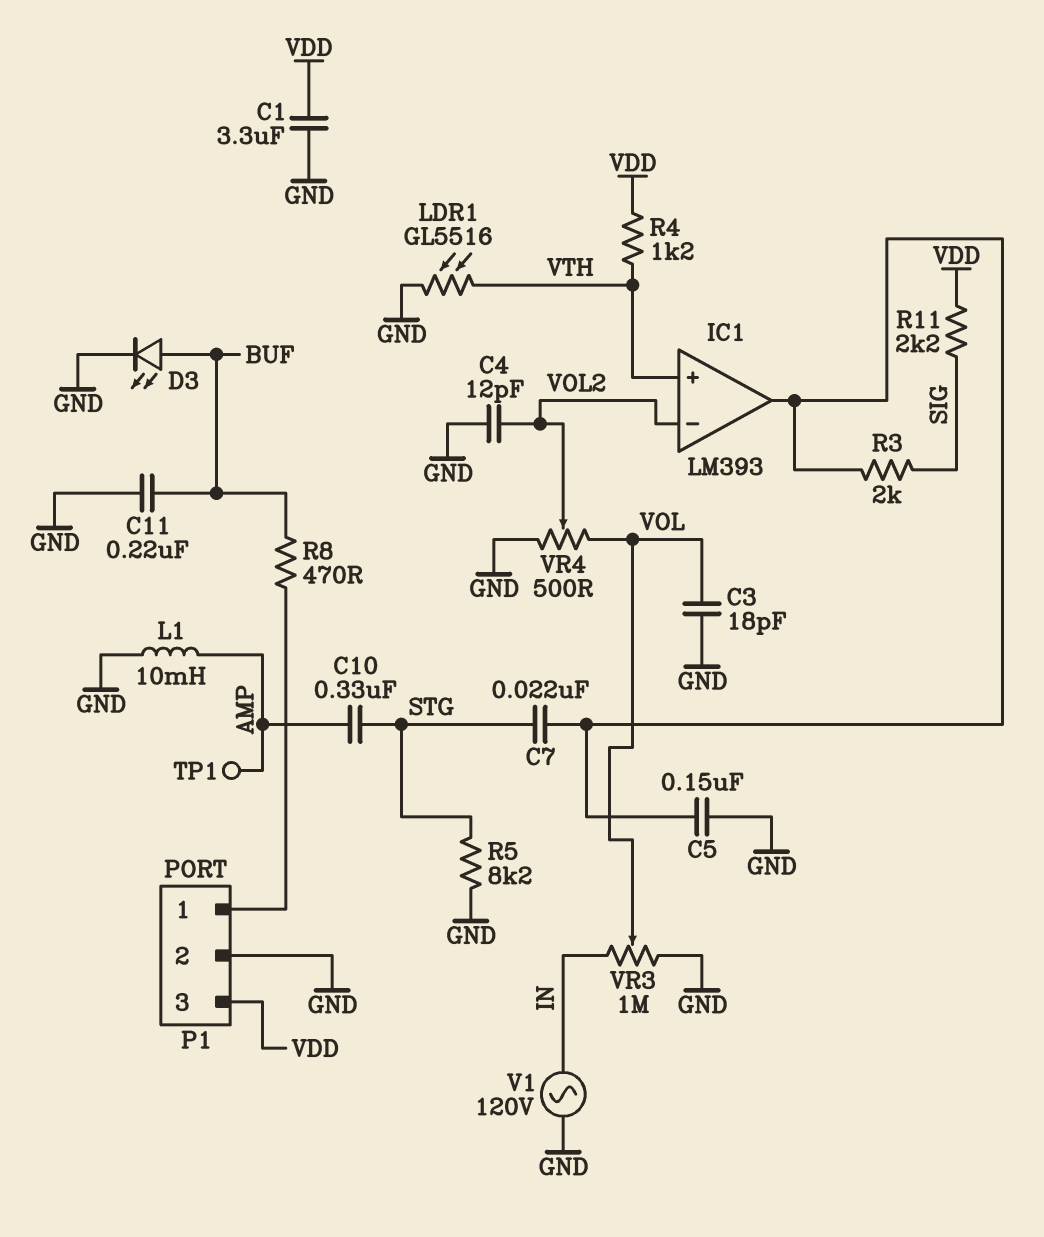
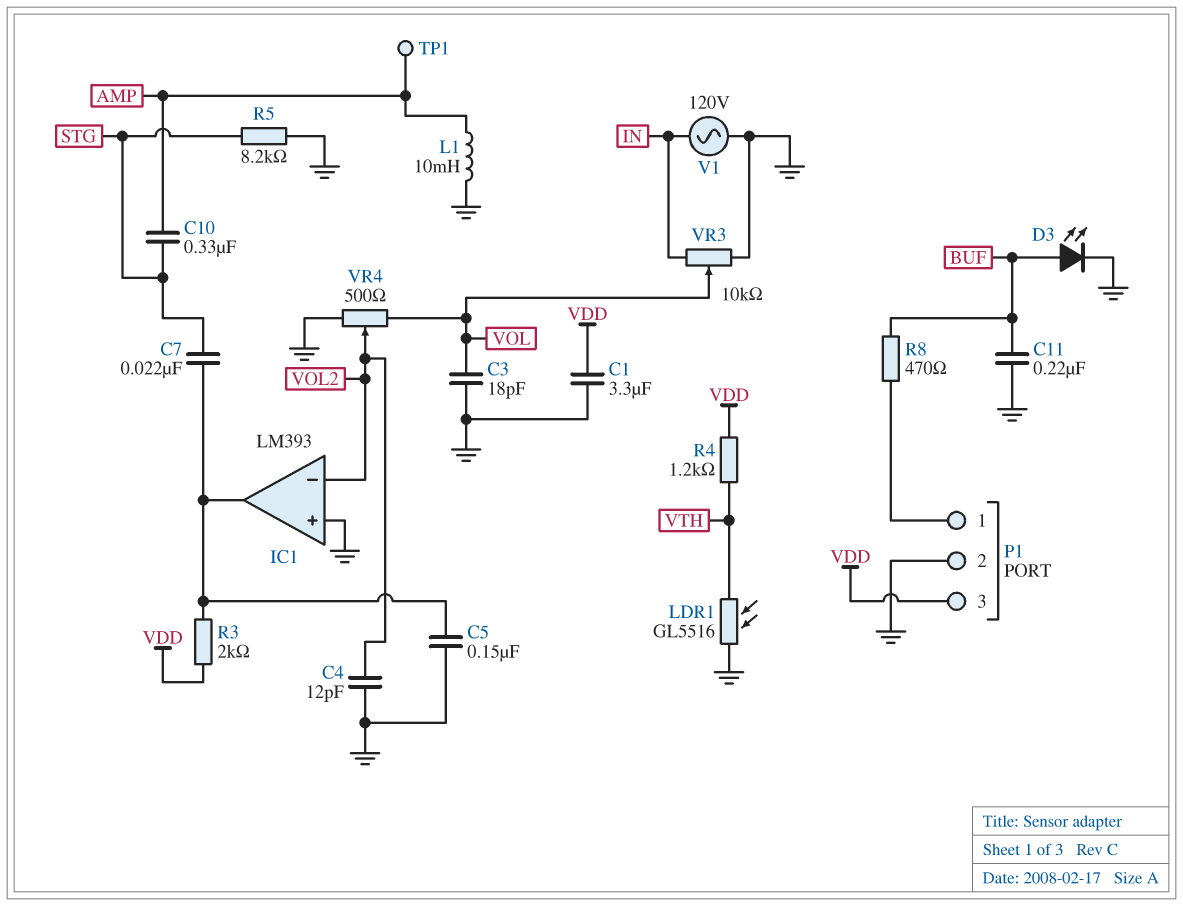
IC1 pin in+: VTH -> GND
R3: 2k (IC1/out, SIG) -> 2k (IC1/out, VDD)
R11: 2.2k (SIG, VDD) -> none
VR3: 1M (GND, IN, wiper VOL) -> 10k (GND, IN, wiper VOL)

